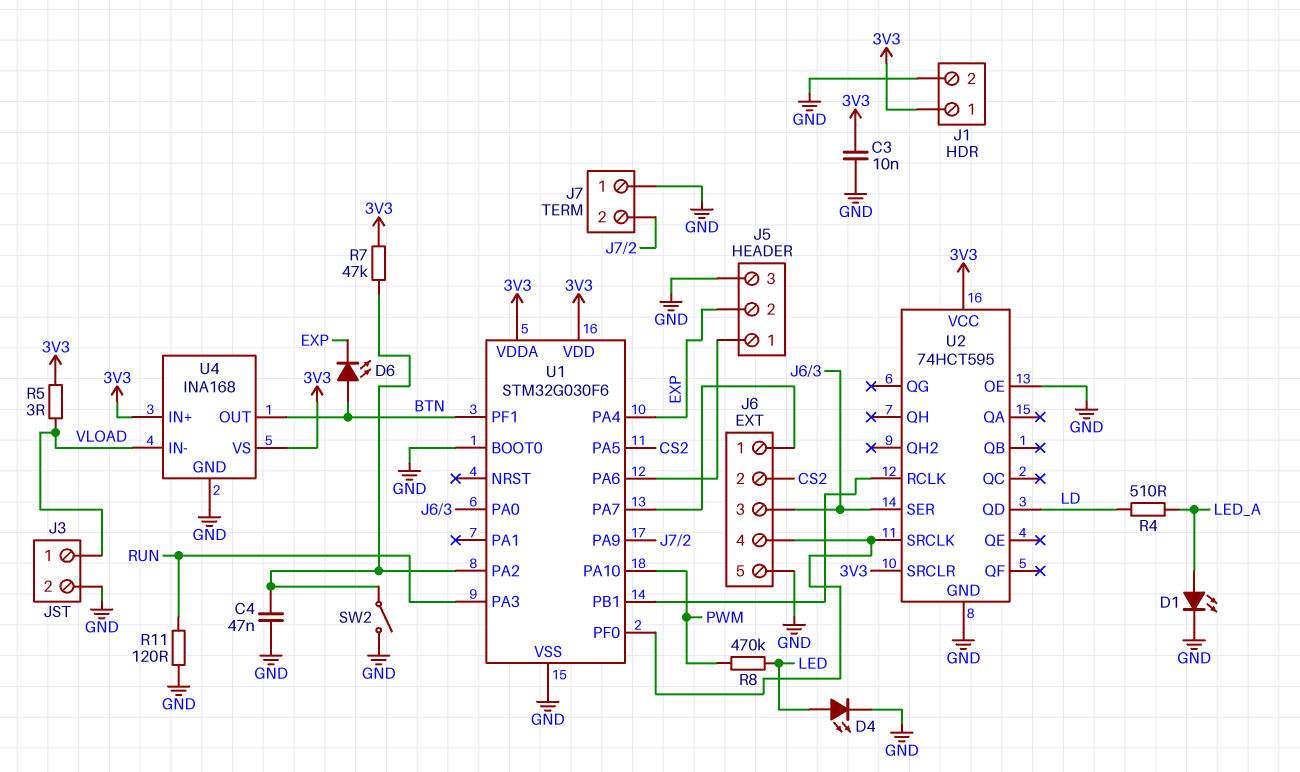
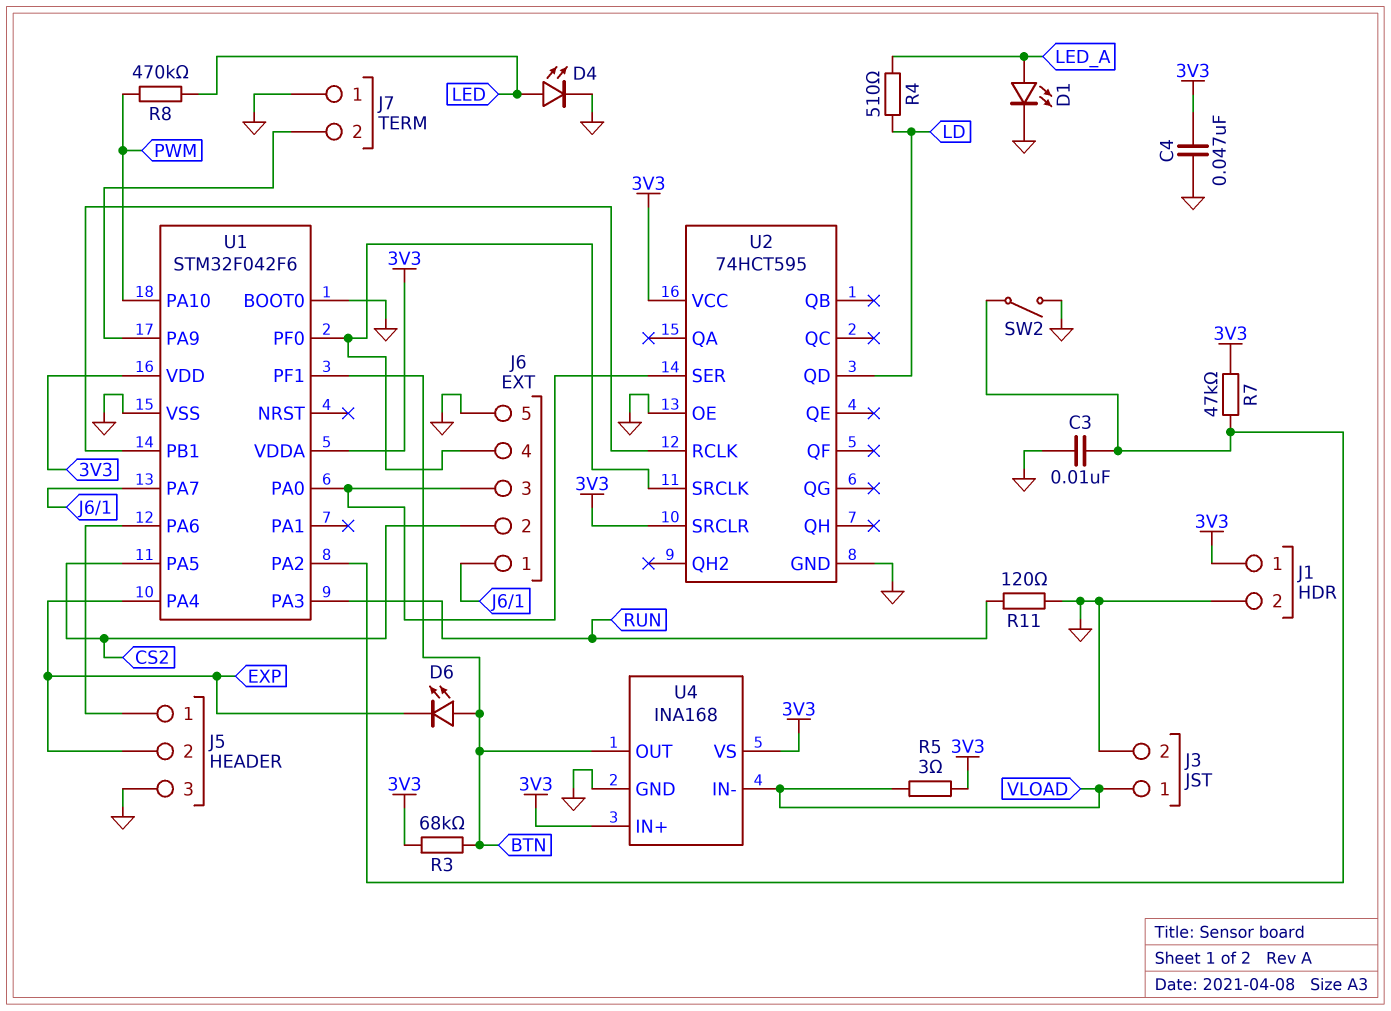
C3: 10nF (3V3, GND) -> 10nF (GND, U1/PA2)
C4: 47nF (GND, U1/PA2) -> 47nF (3V3, GND)
R3: none -> 68k (3V3, BTN)
U1: STM32G030F6 -> STM32F042F6

